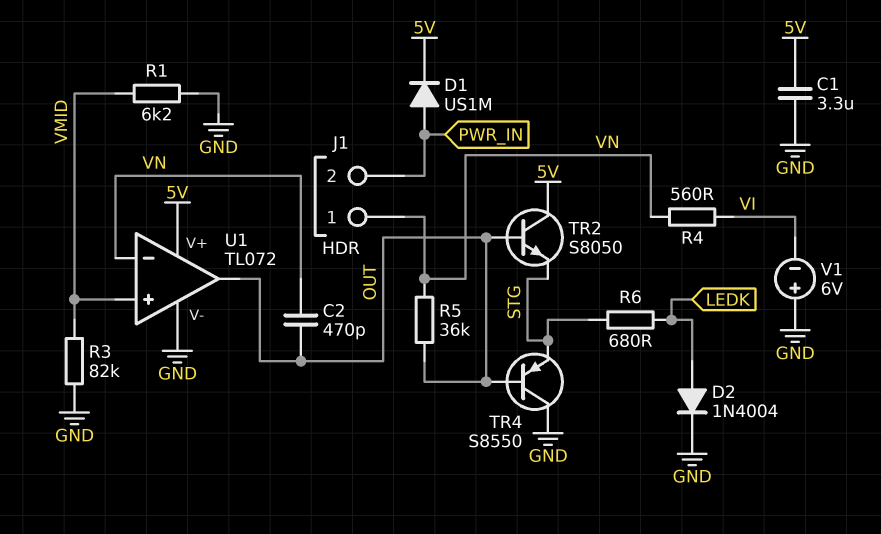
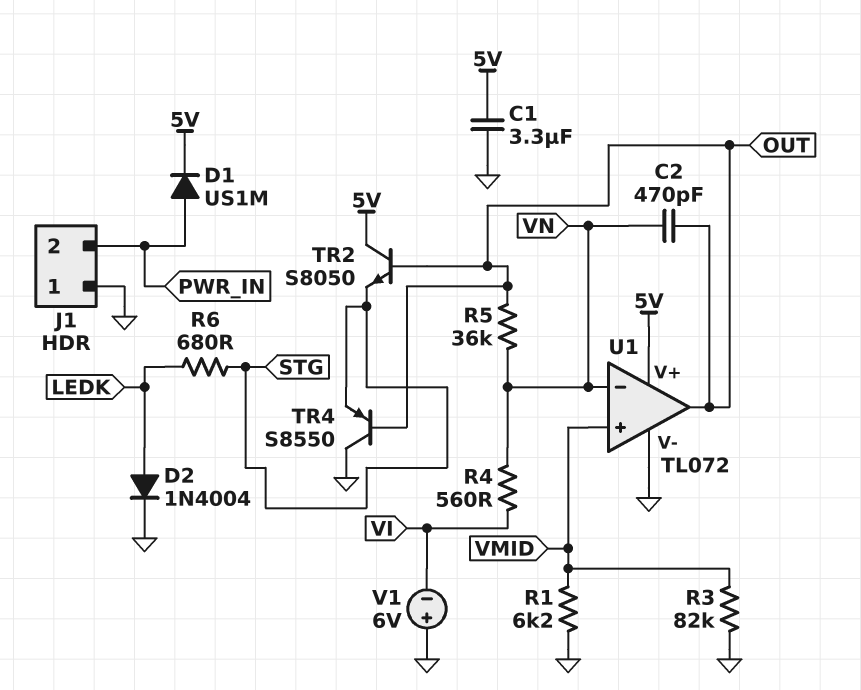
J1 pin 1: VN -> GND

